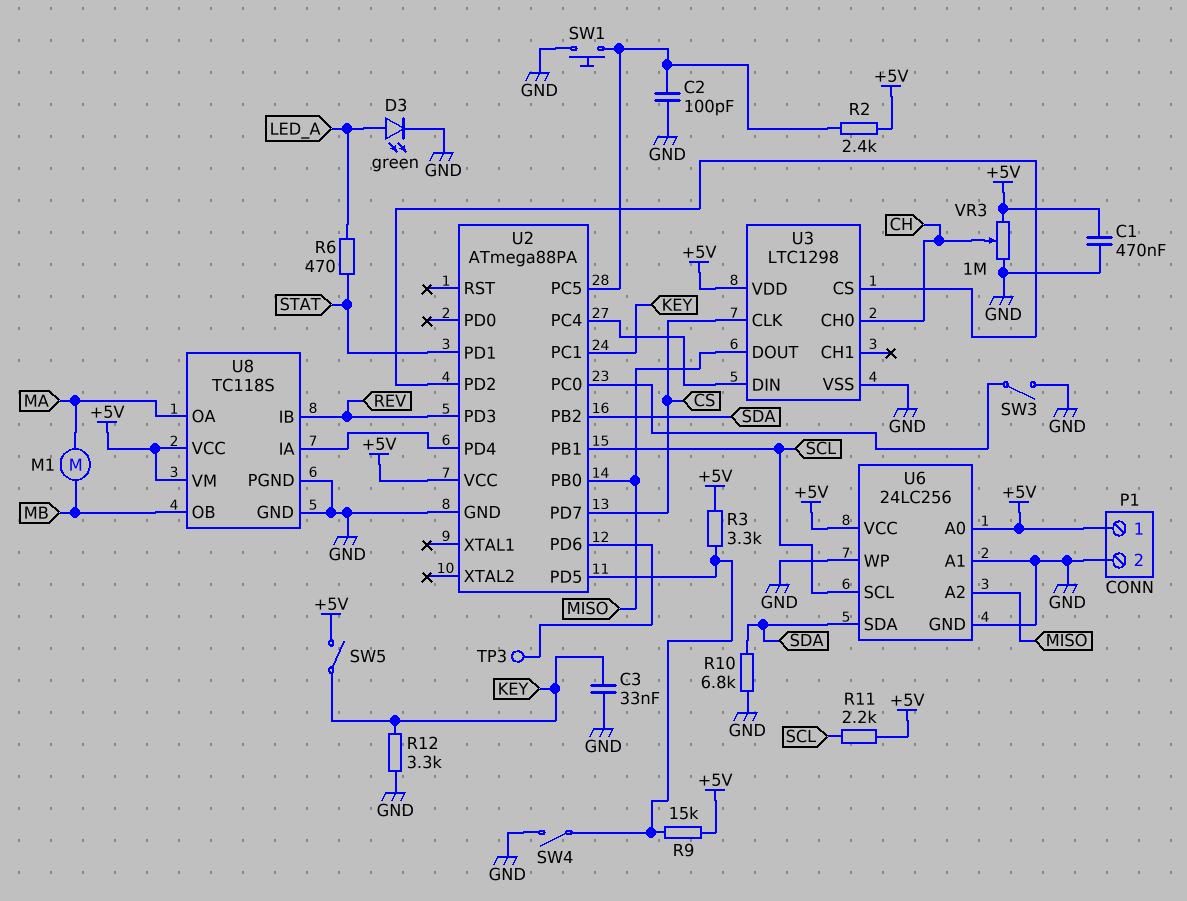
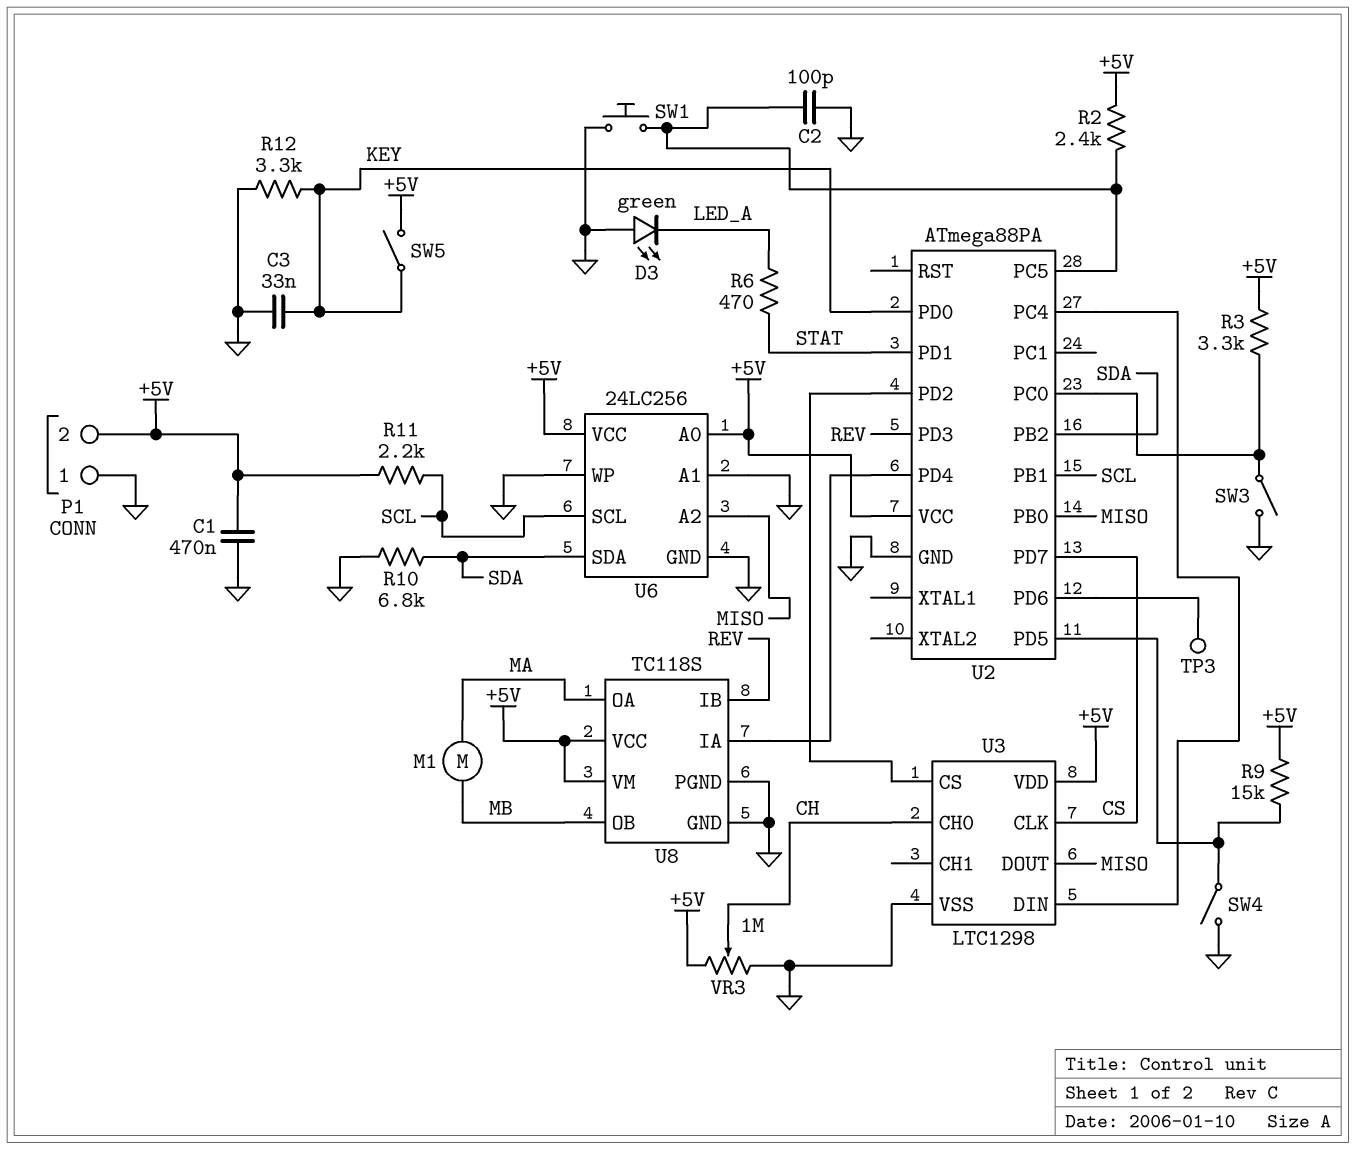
D3: LED green (A LED_A, K GND) -> LED green (A GND, K LED_A)
P1 pin 1: +5V -> GND
P1 pin 2: GND -> +5V
R3: 3.3k (+5V, U2/PD5) -> 3.3k (+5V, U2/PC0)
U2 pin PC1: KEY -> none
U2 pin PD0: none -> KEY

